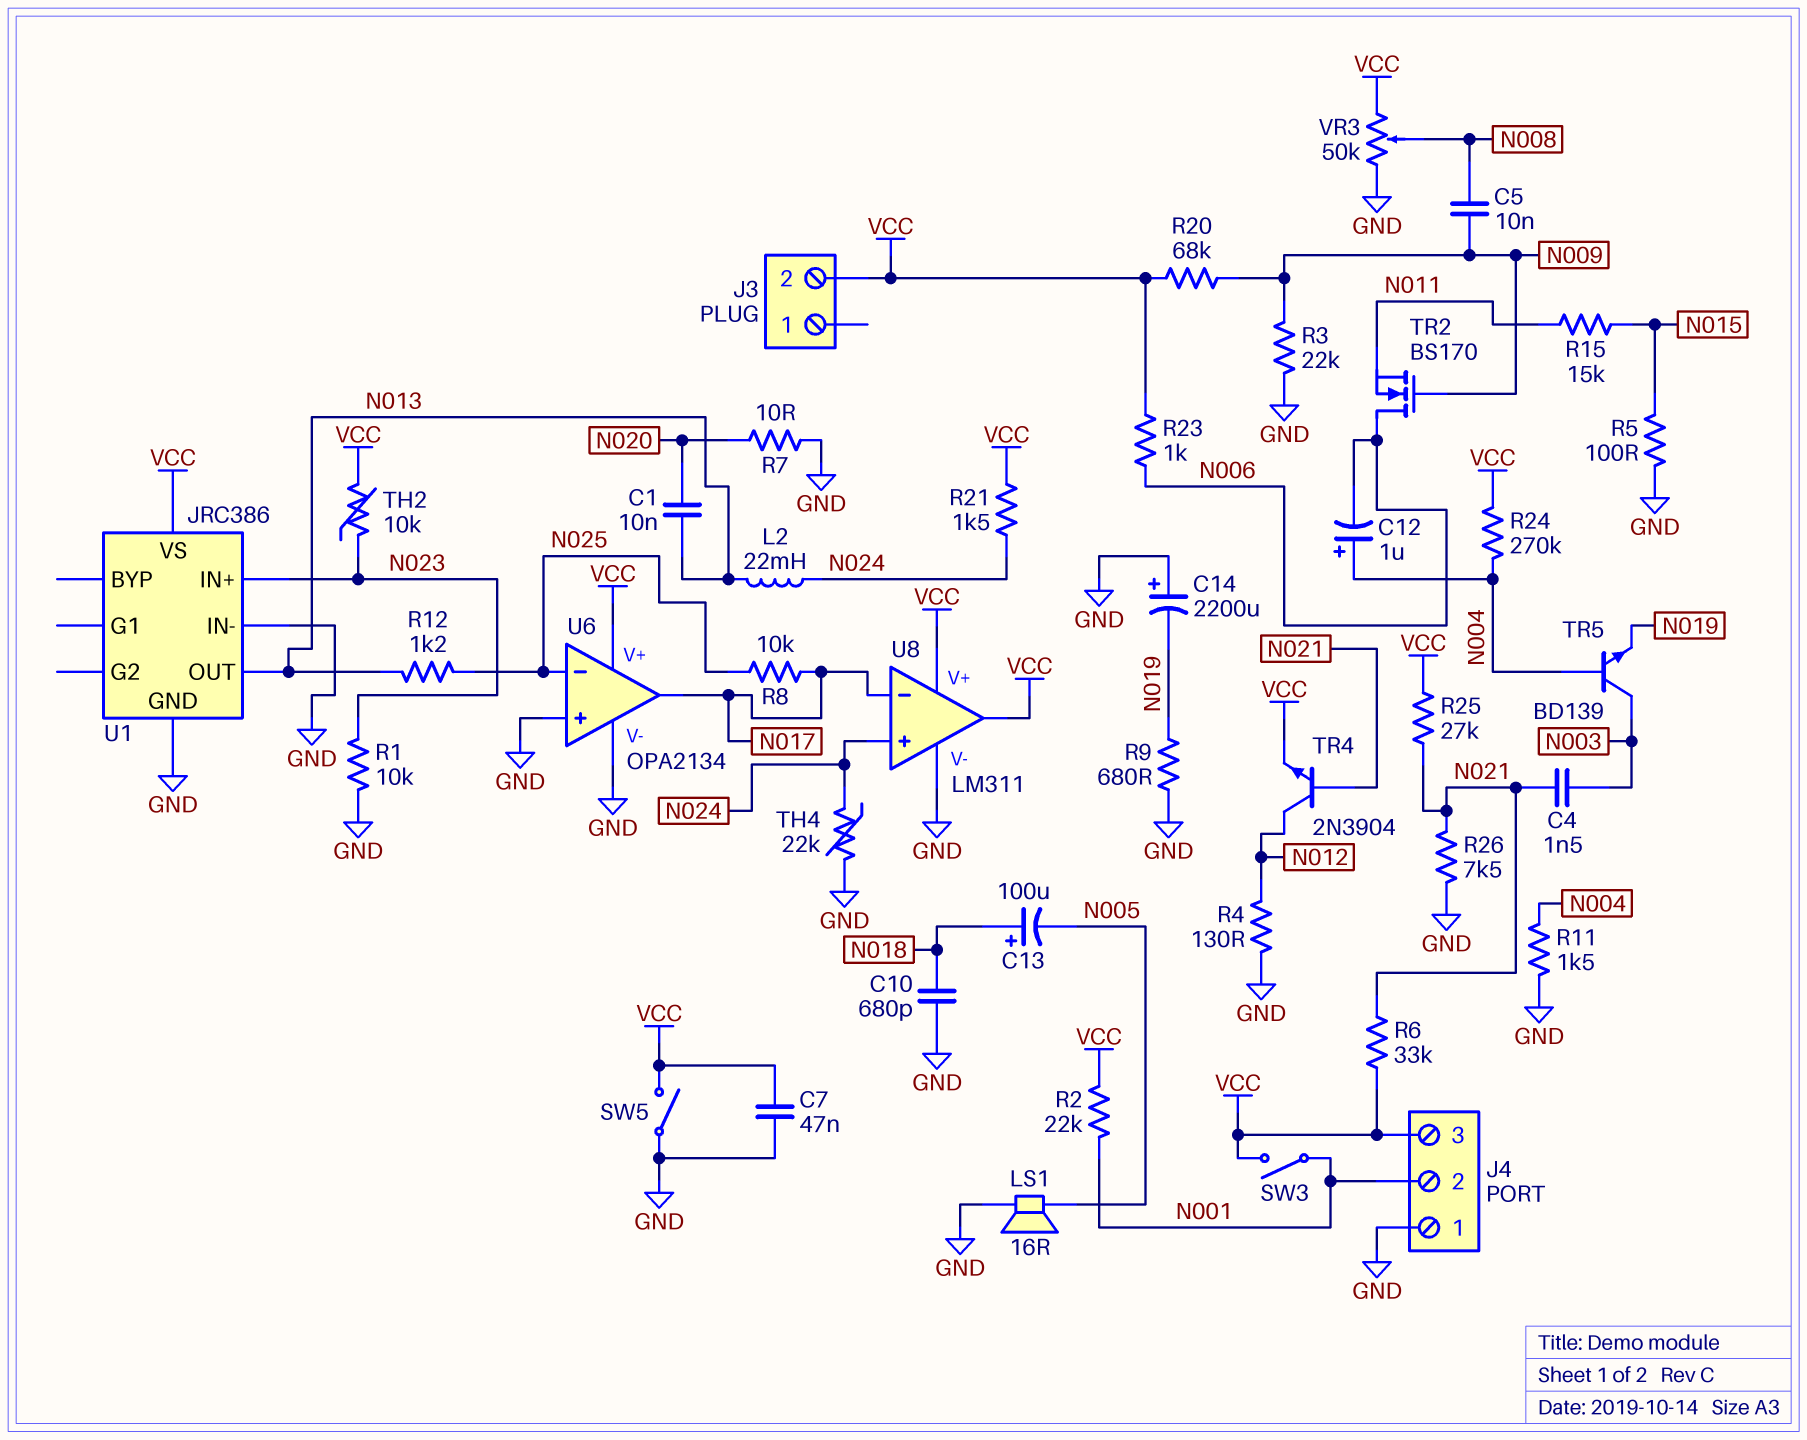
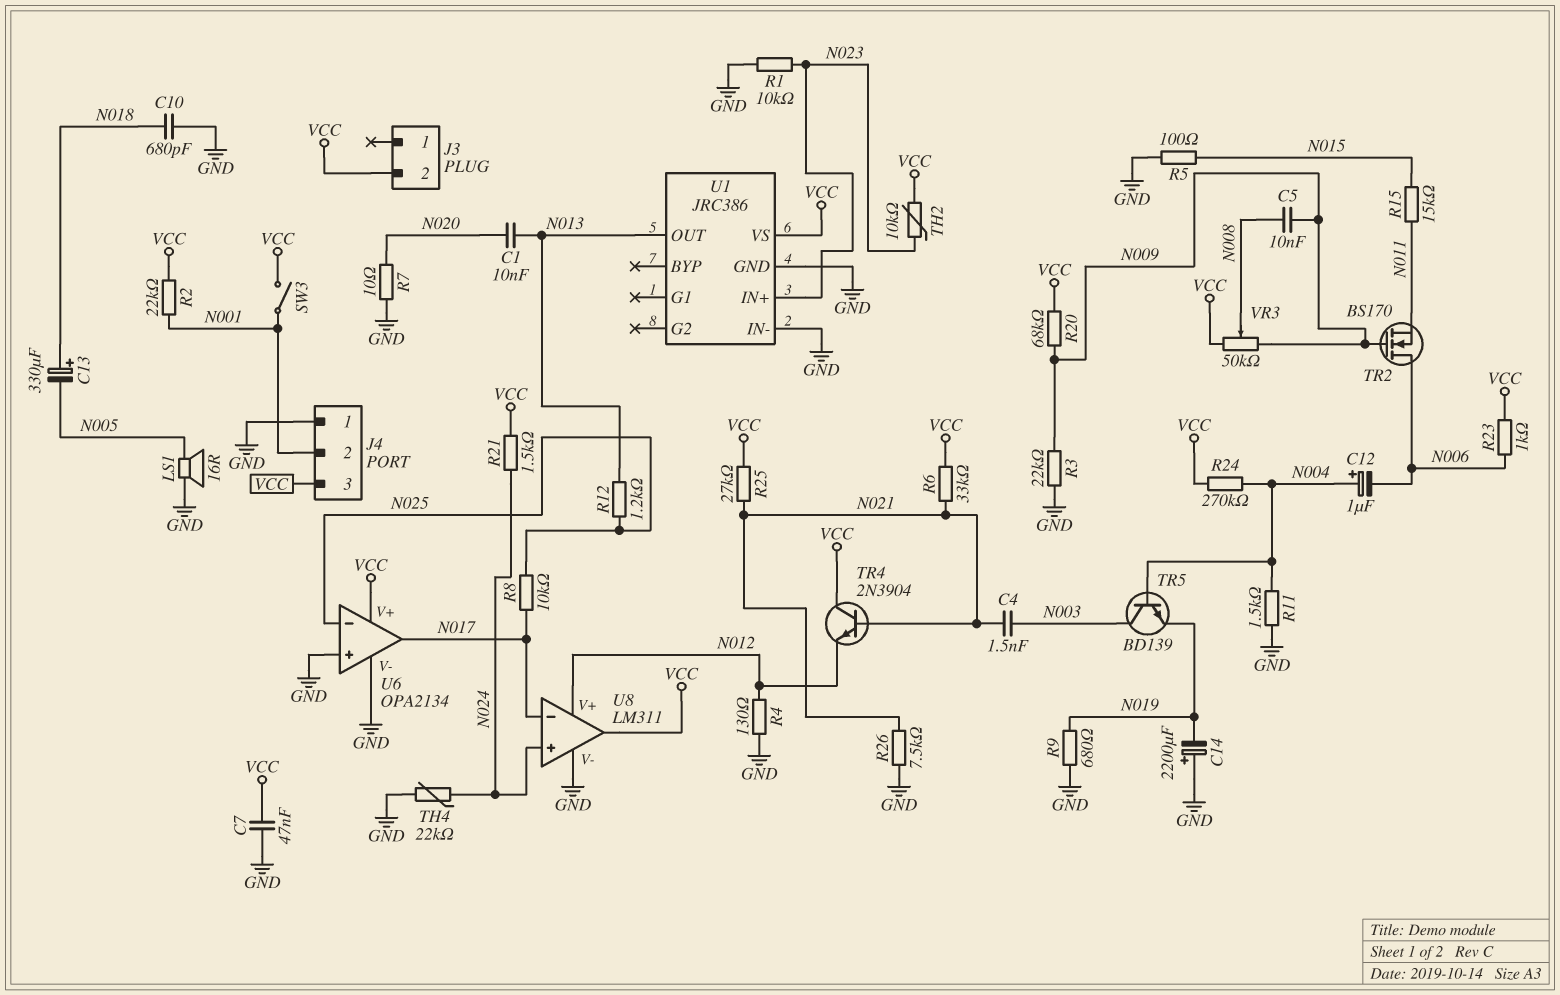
C13: 100uF (plus N018, minus N005) -> 330uF (plus N018, minus N005)
L2: 22mH (N013, N024) -> none
SW5: switch (GND, VCC) -> none
TR4: NPN 2N3904 (B N021, C N012, E VCC) -> NPN 2N3904 (B N021, C VCC, E N012)
U8 pin V+: VCC -> N012
VR3: 50k (GND, VCC, wiper N008) -> 50k (N009, VCC, wiper N008)

